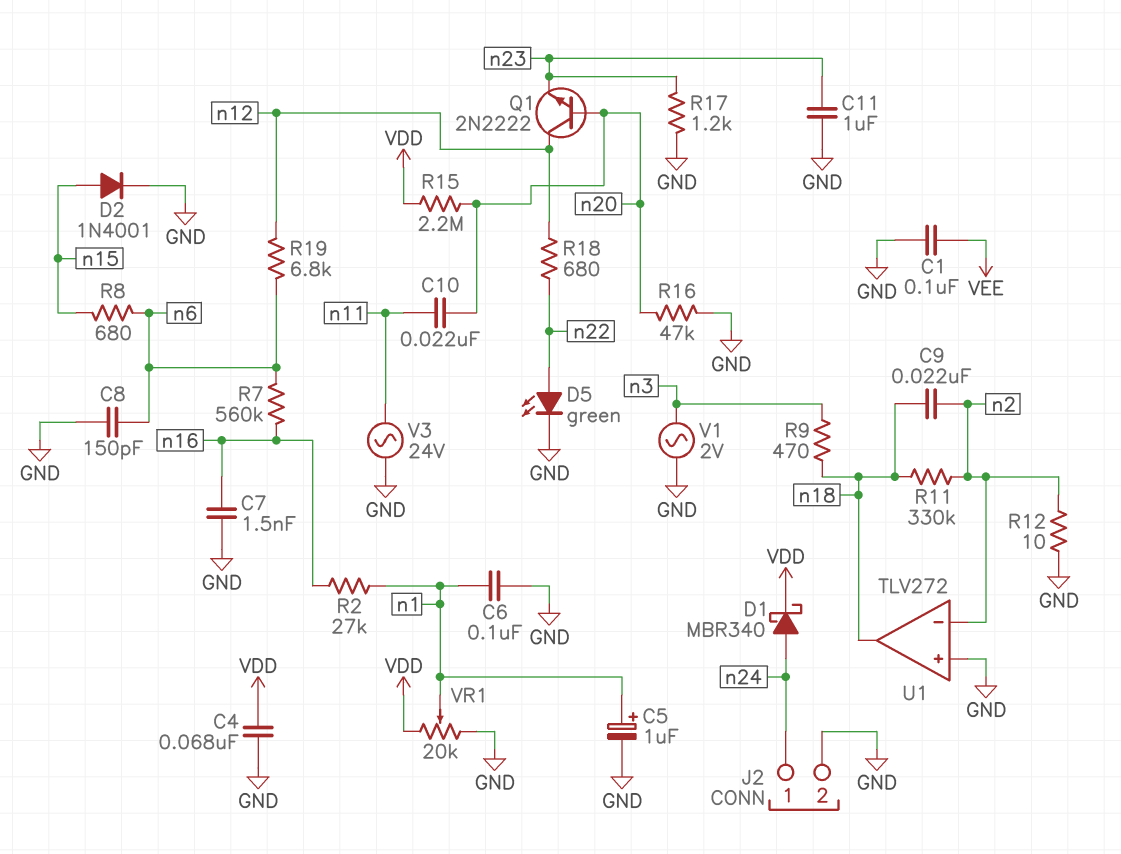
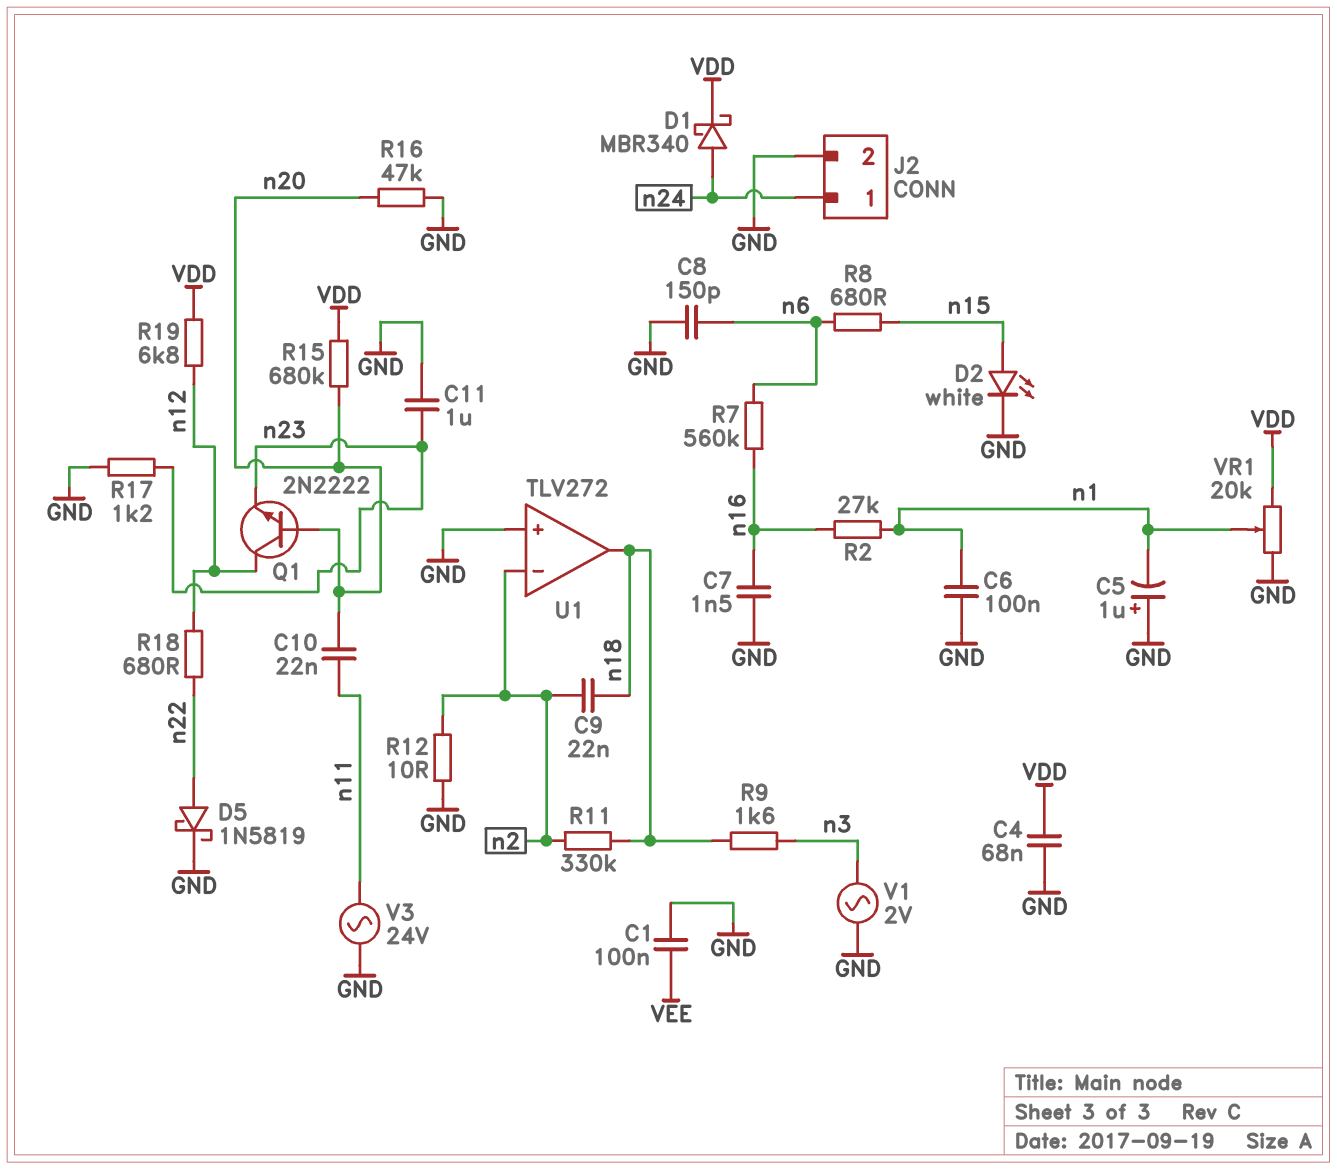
C5: 1uF (plus n1, minus GND) -> 1uF (plus GND, minus n1)
D2: diode 1N4001 (A n15, K GND) -> LED white (A n15, K GND)
D5: LED green (A n22, K GND) -> schottky 1N5819 (A n22, K GND)
R9: 470 (n3, n18) -> 1.6k (n3, n18)
R15: 2.2M (VDD, n20) -> 680k (VDD, n20)
R19: 6.8k (n6, n12) -> 6.8k (VDD, n12)

